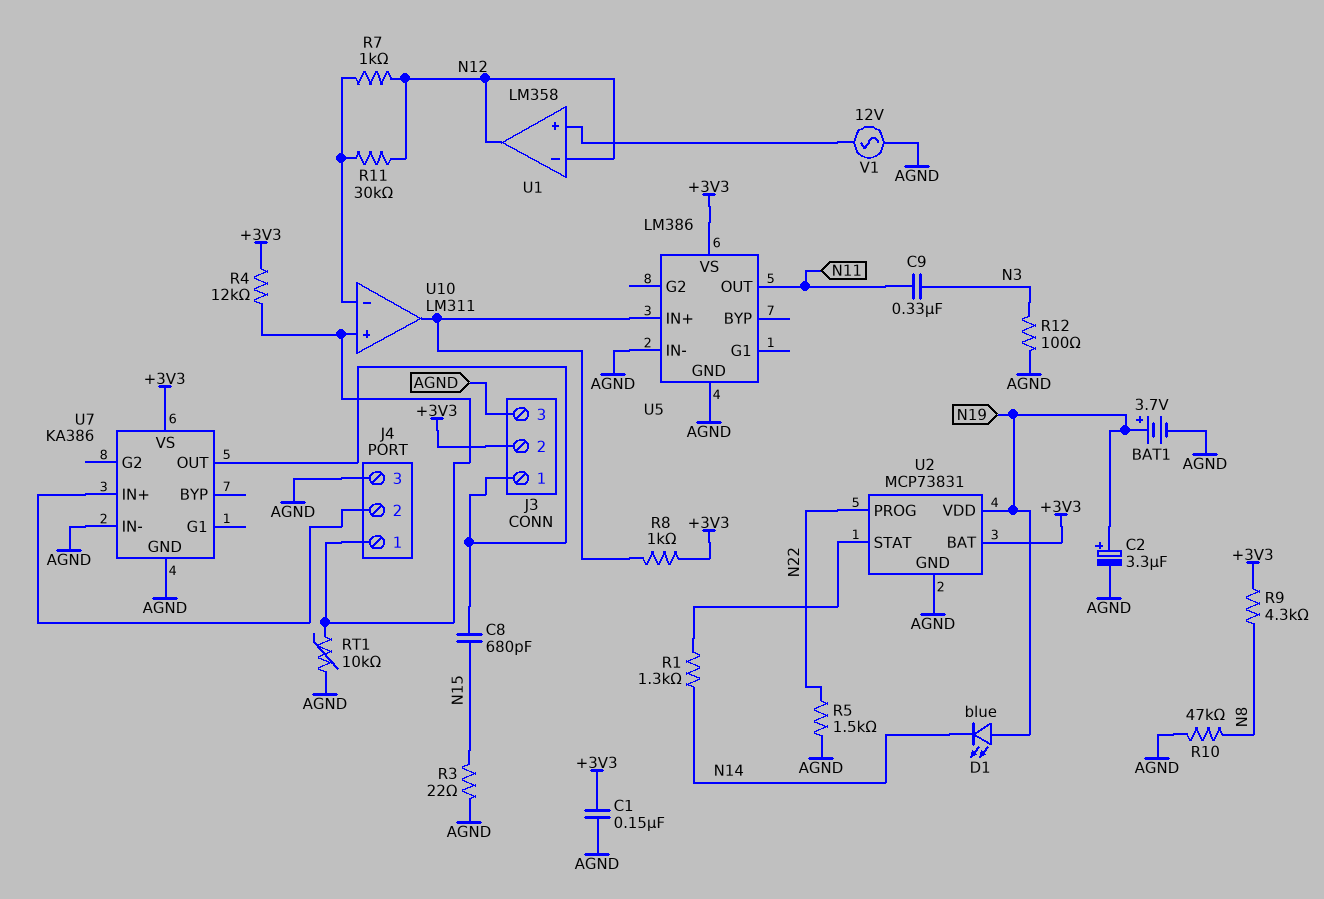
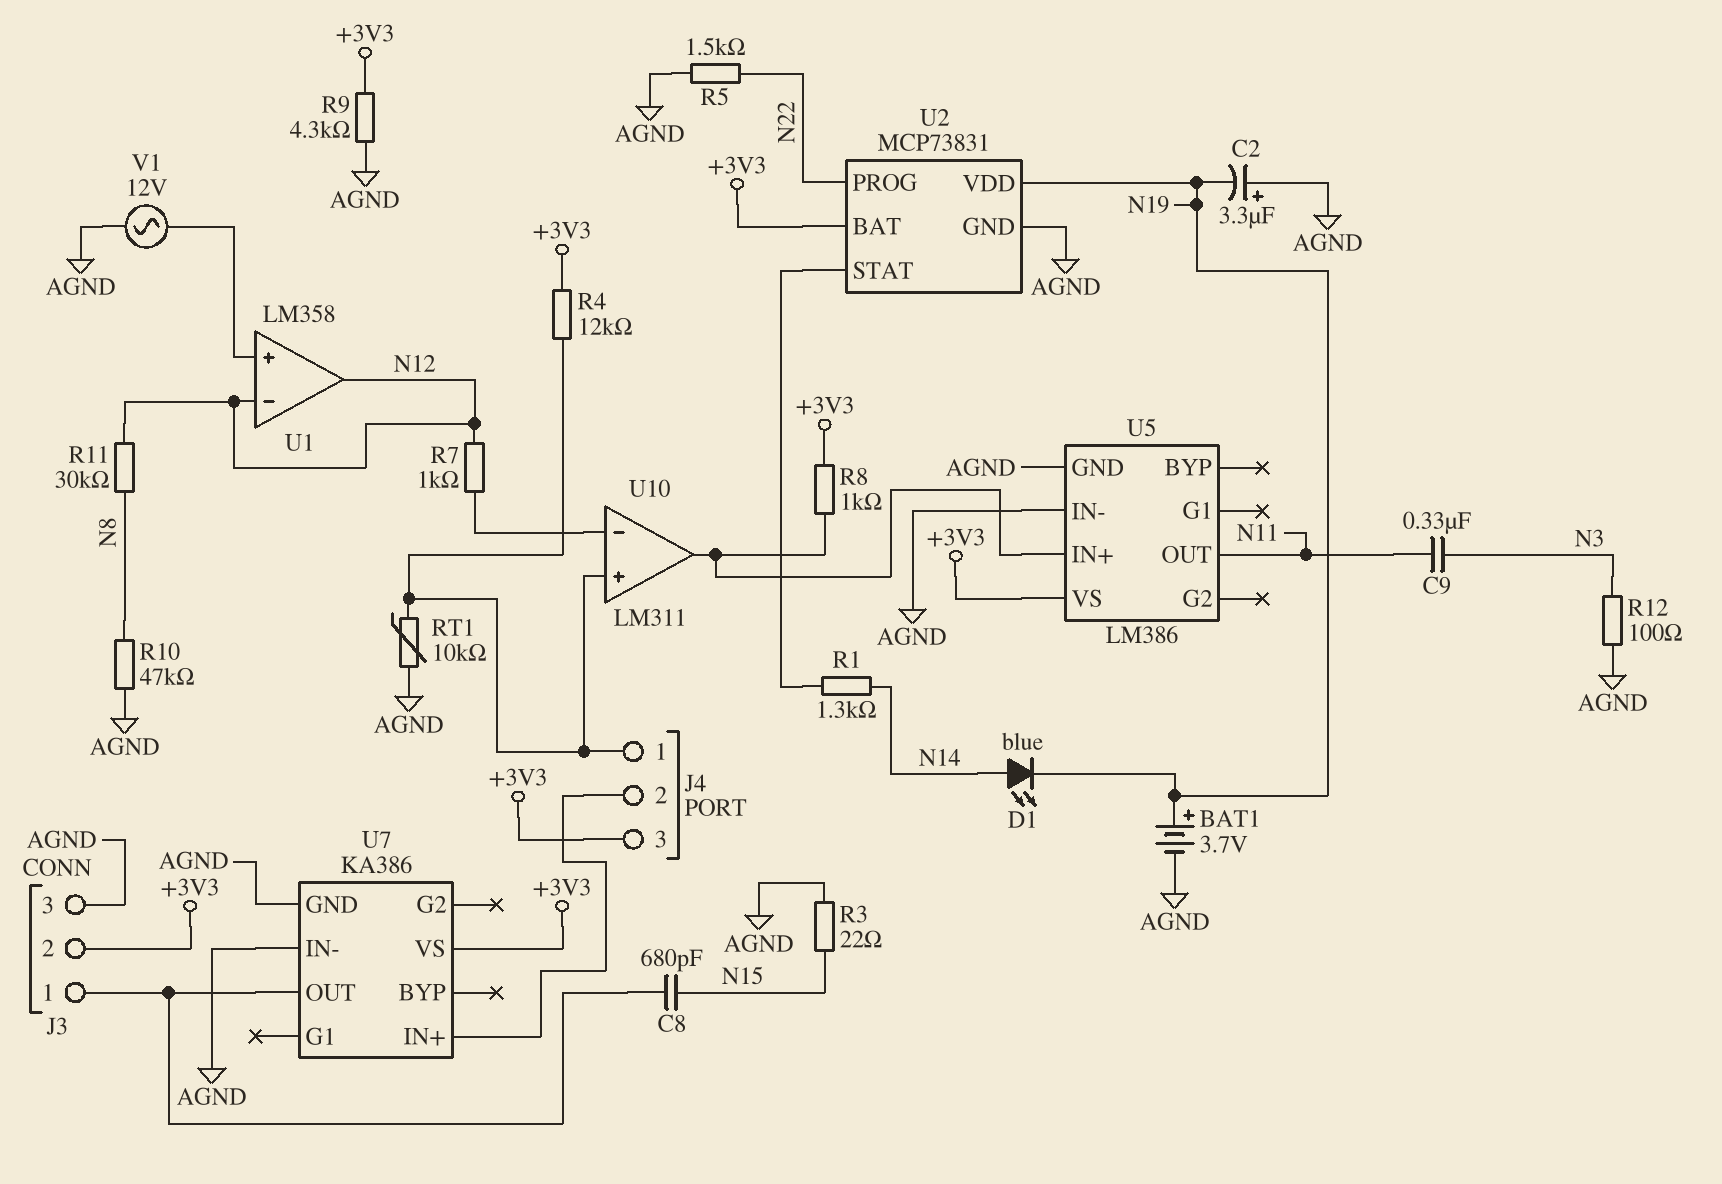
C1: 150nF (+3V3, AGND) -> none
C2: 3.3uF (plus N19, minus AGND) -> 3.3uF (plus AGND, minus N19)
D1: LED blue (A N19, K N14) -> LED blue (A N14, K N19)
J4 pin 3: AGND -> +3V3
R9: 4.3k (+3V3, N8) -> 4.3k (+3V3, AGND)
R11: 30k (N12, U10/in-) -> 30k (N8, N12)

